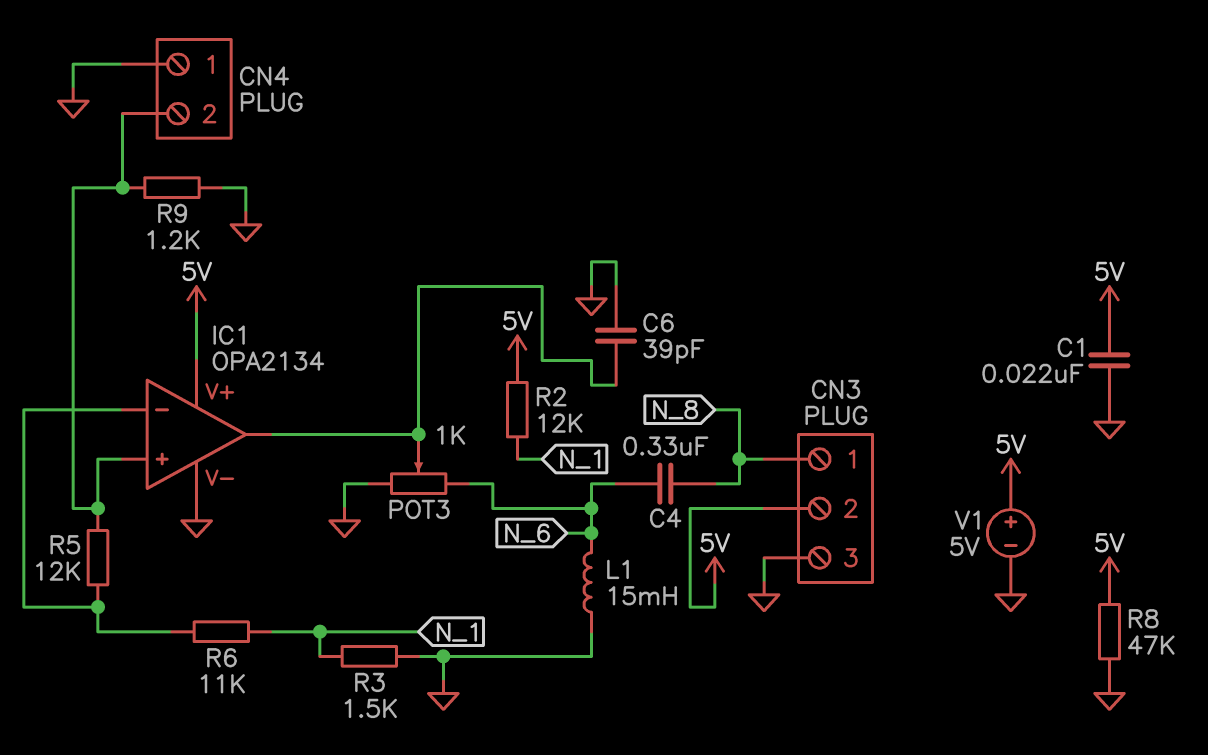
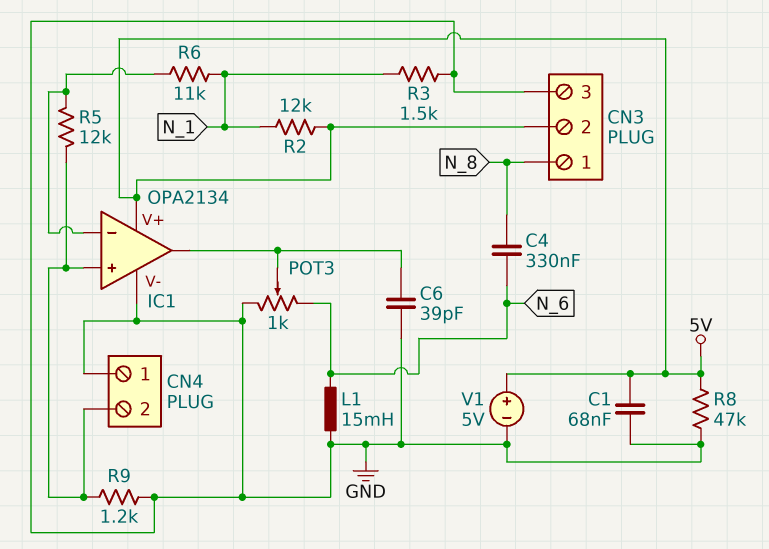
C1: 22nF (5V, GND) -> 68nF (5V, GND)

